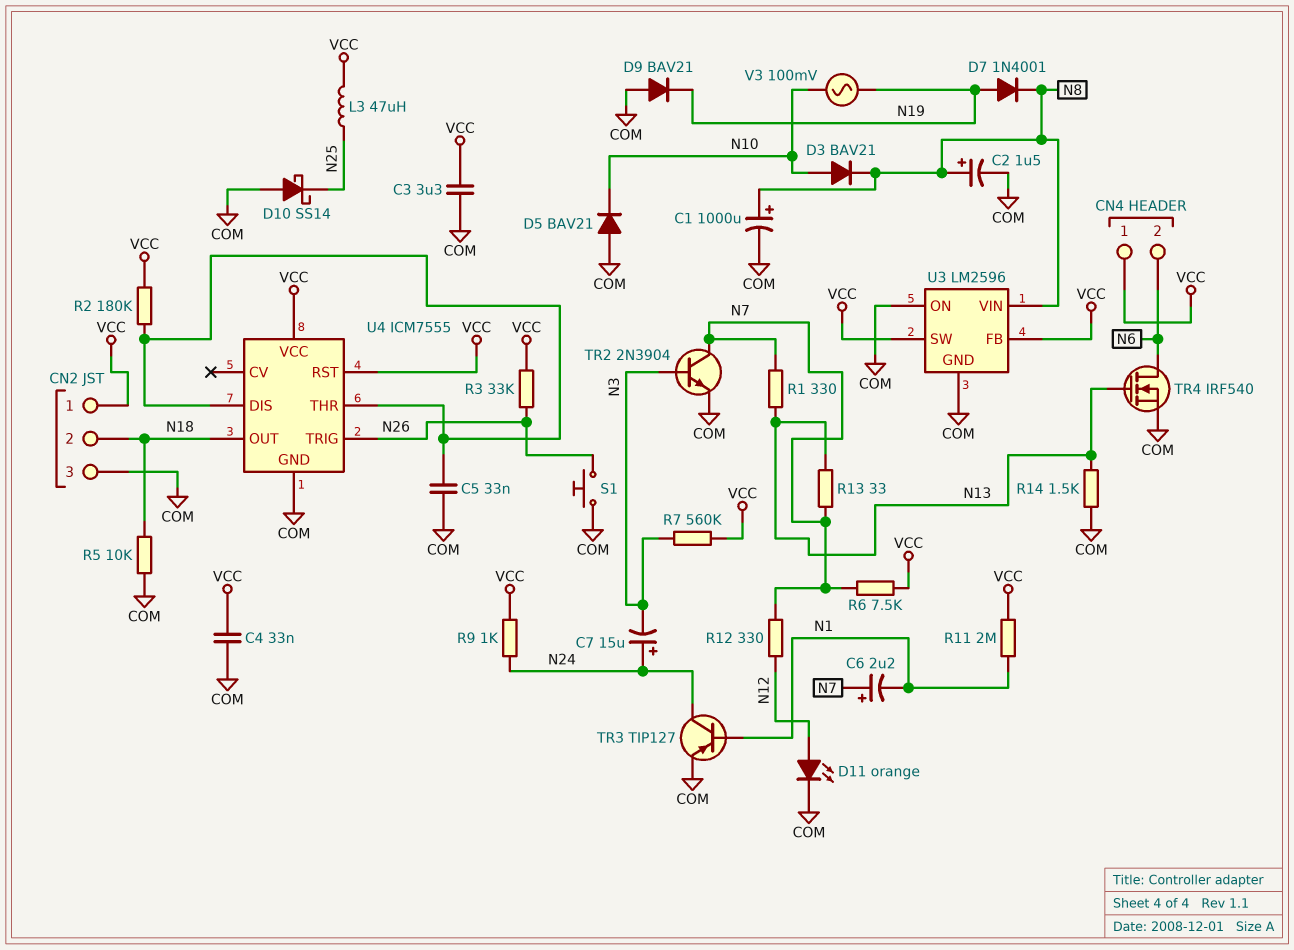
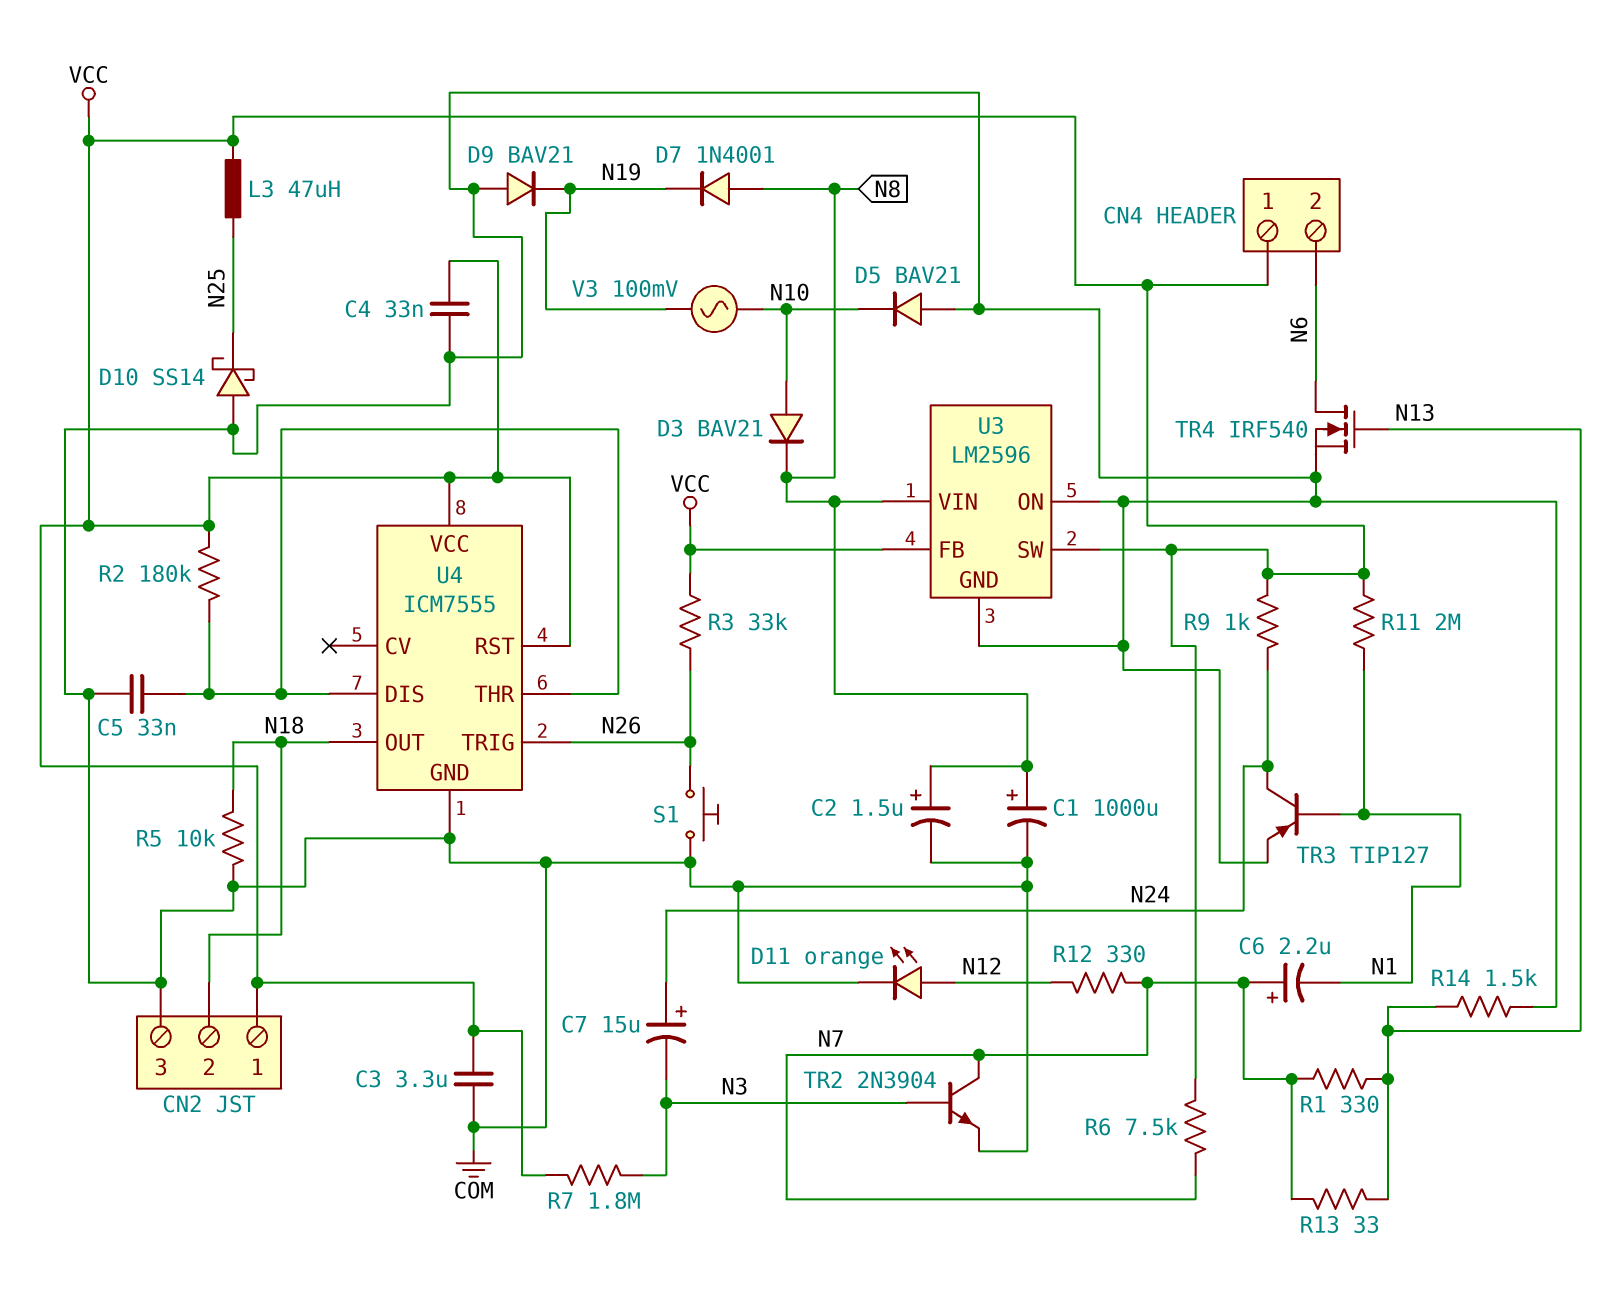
D7: diode 1N4001 (A N19, K N8) -> diode 1N4001 (A N8, K N19)
R7: 560k (N3, VCC) -> 1.8M (N3, VCC)

